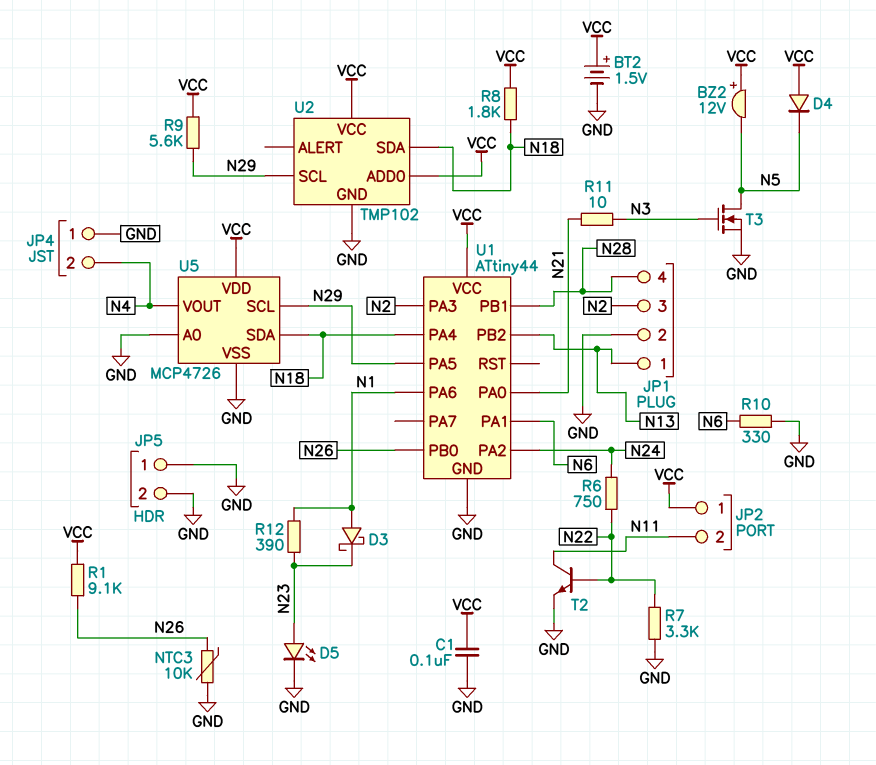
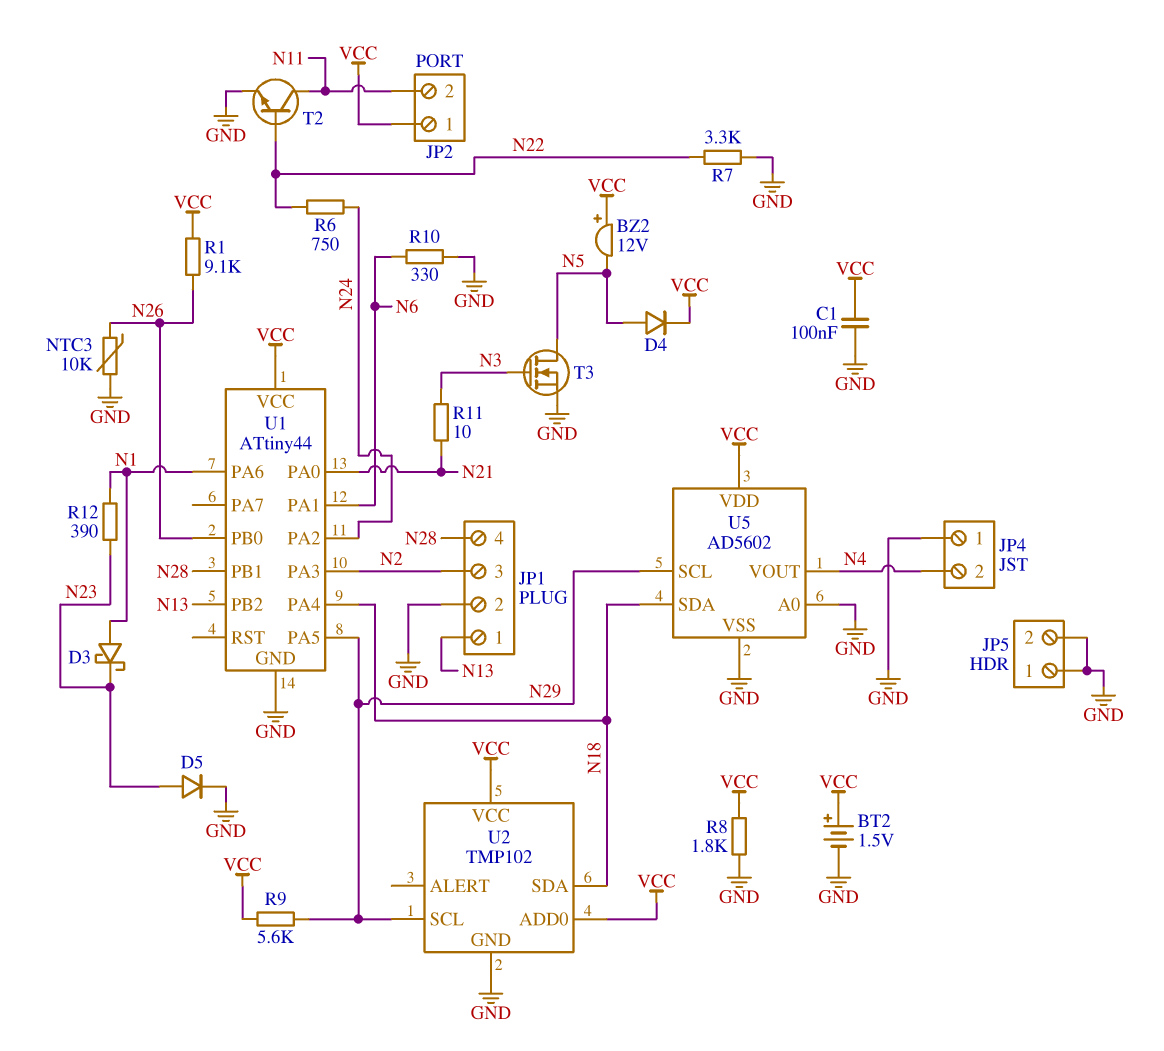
D4: diode (A VCC, K N5) -> diode (A N5, K VCC)
D5: LED (A N23, K GND) -> diode (A N23, K GND)
R8: 1.8k (N18, VCC) -> 1.8k (GND, VCC)
U5: MCP4726 -> AD5602

